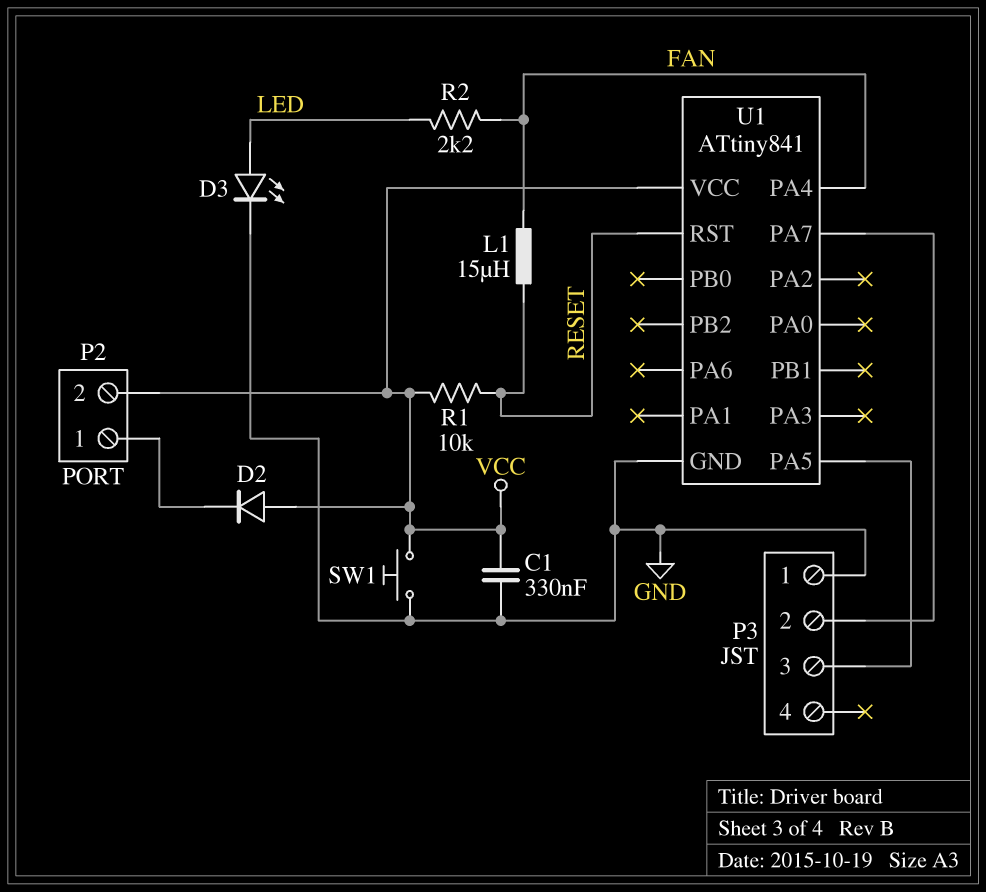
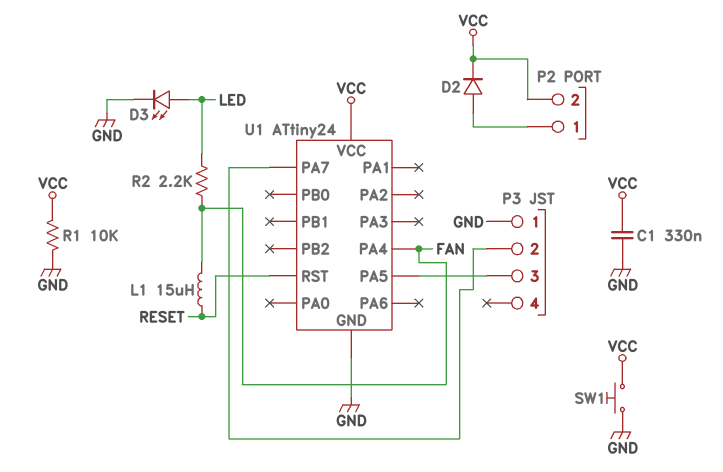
D2: diode (A VCC, K P2/1) -> diode (A P2/1, K VCC)
R1: 10k (RESET, VCC) -> 10k (GND, VCC)
U1: ATtiny841 -> ATtiny24

